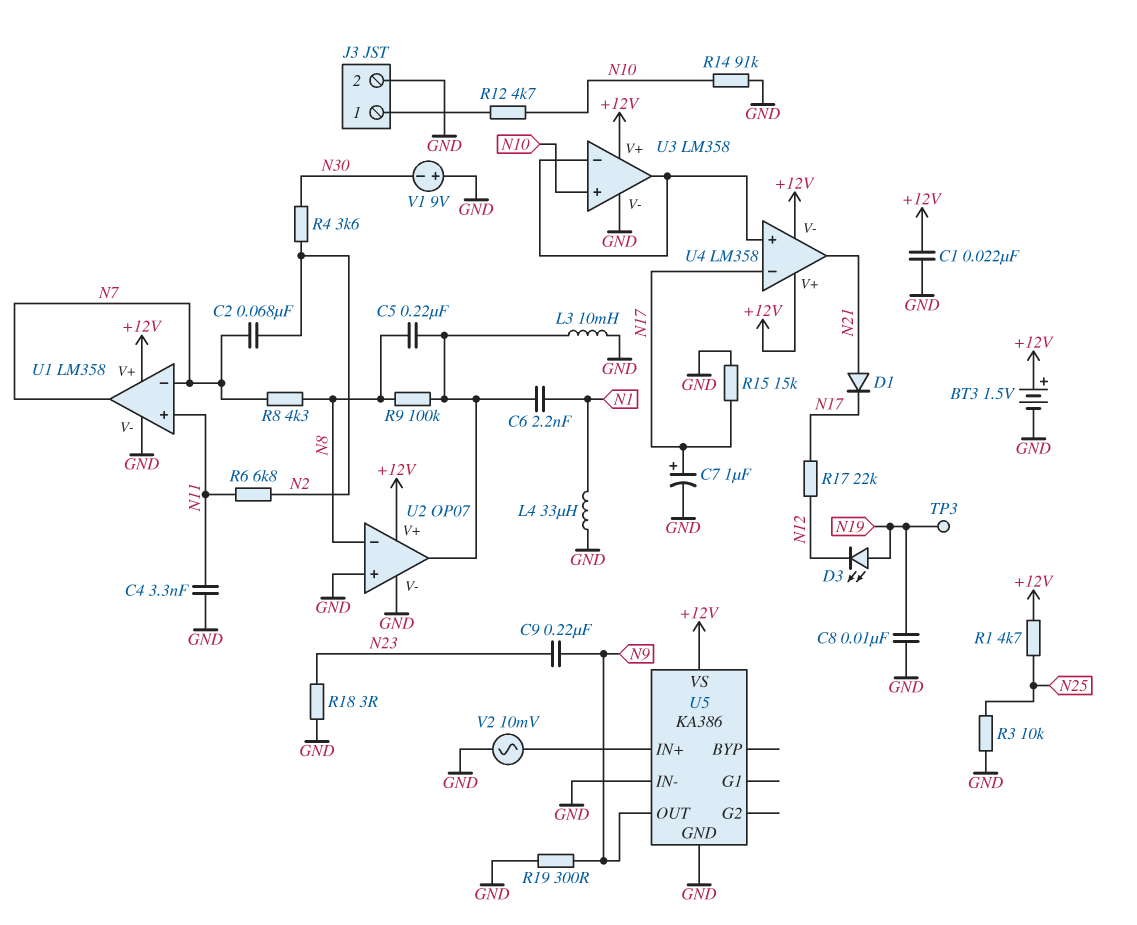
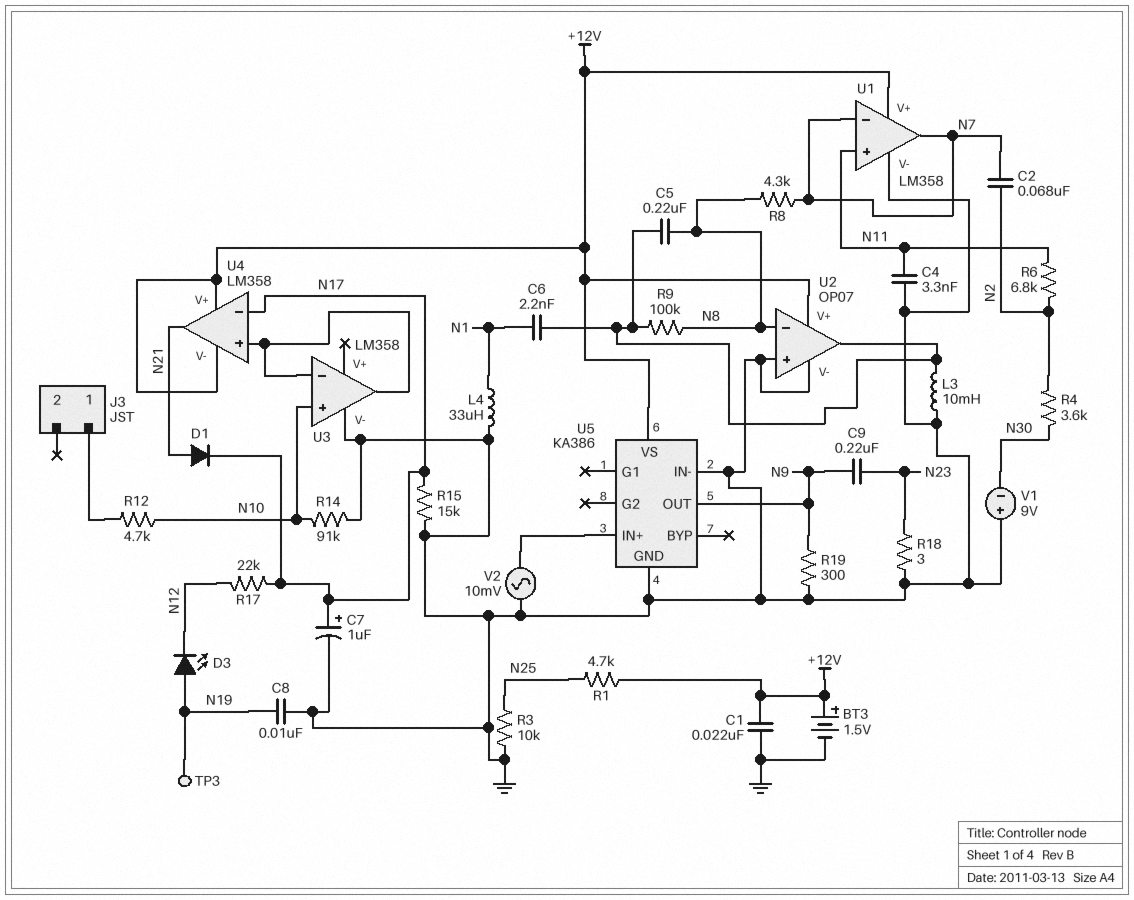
J3 pin 2: GND -> none
U3 pin V+: +12V -> none

